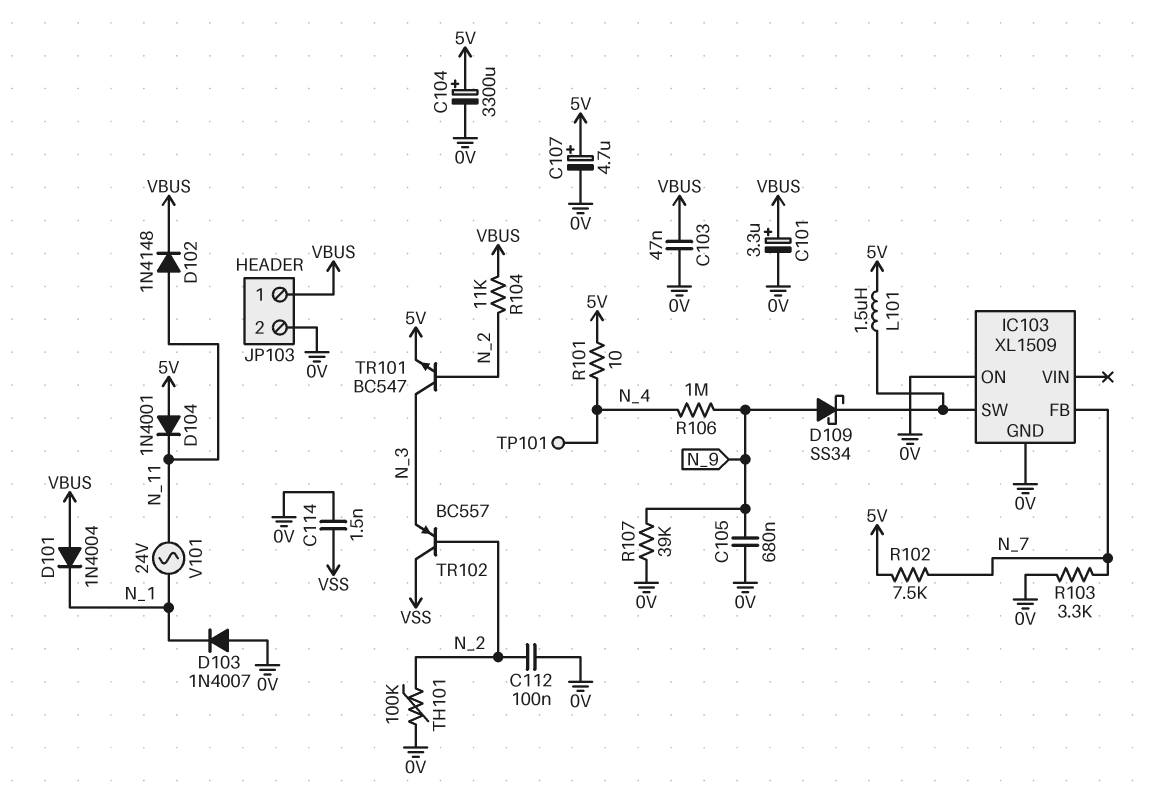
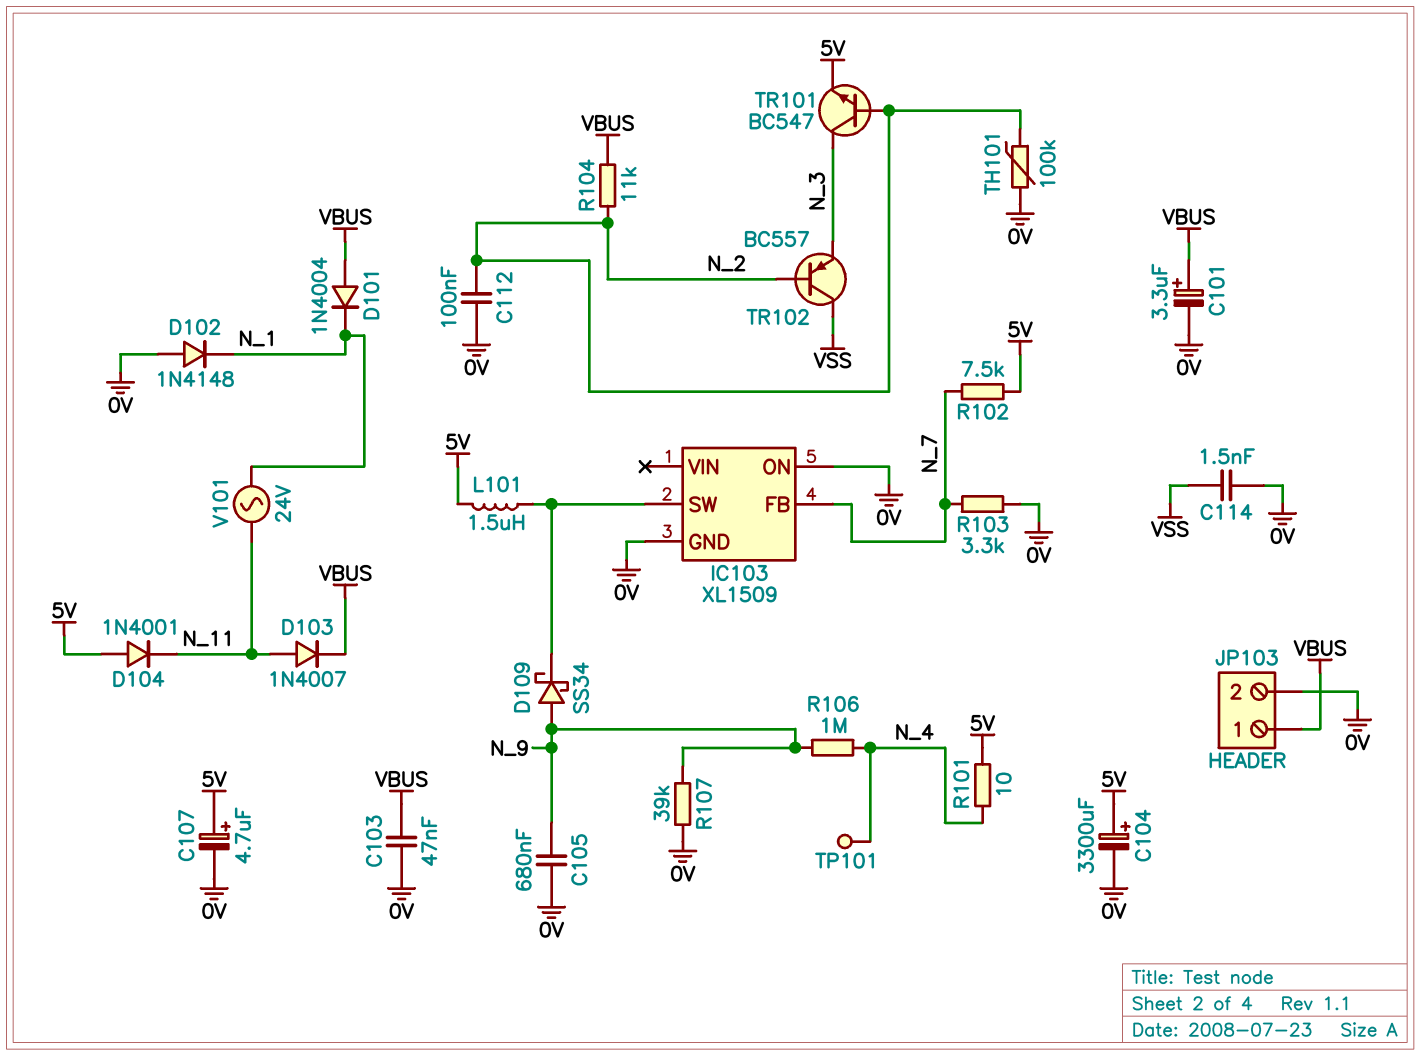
D102: diode 1N4148 (A N_11, K VBUS) -> diode 1N4148 (A 0V, K N_1)
D103: diode 1N4007 (A 0V, K N_1) -> diode 1N4007 (A N_11, K VBUS)

